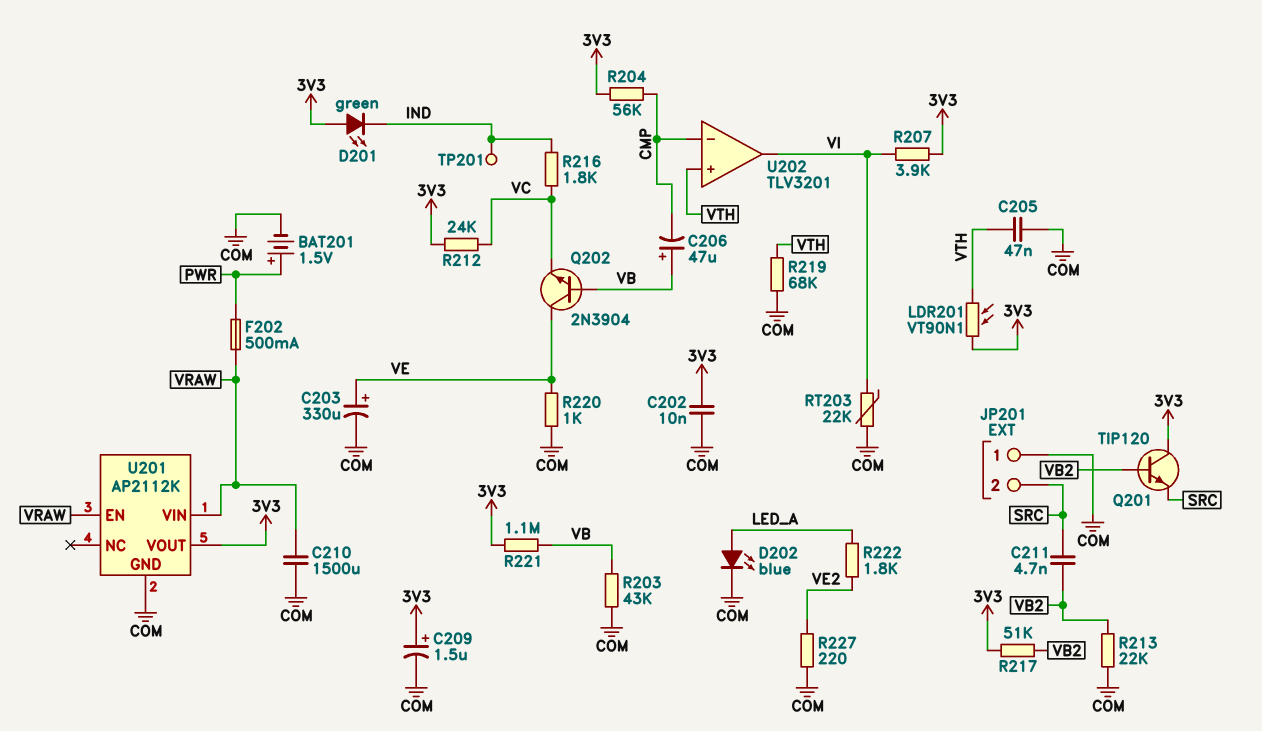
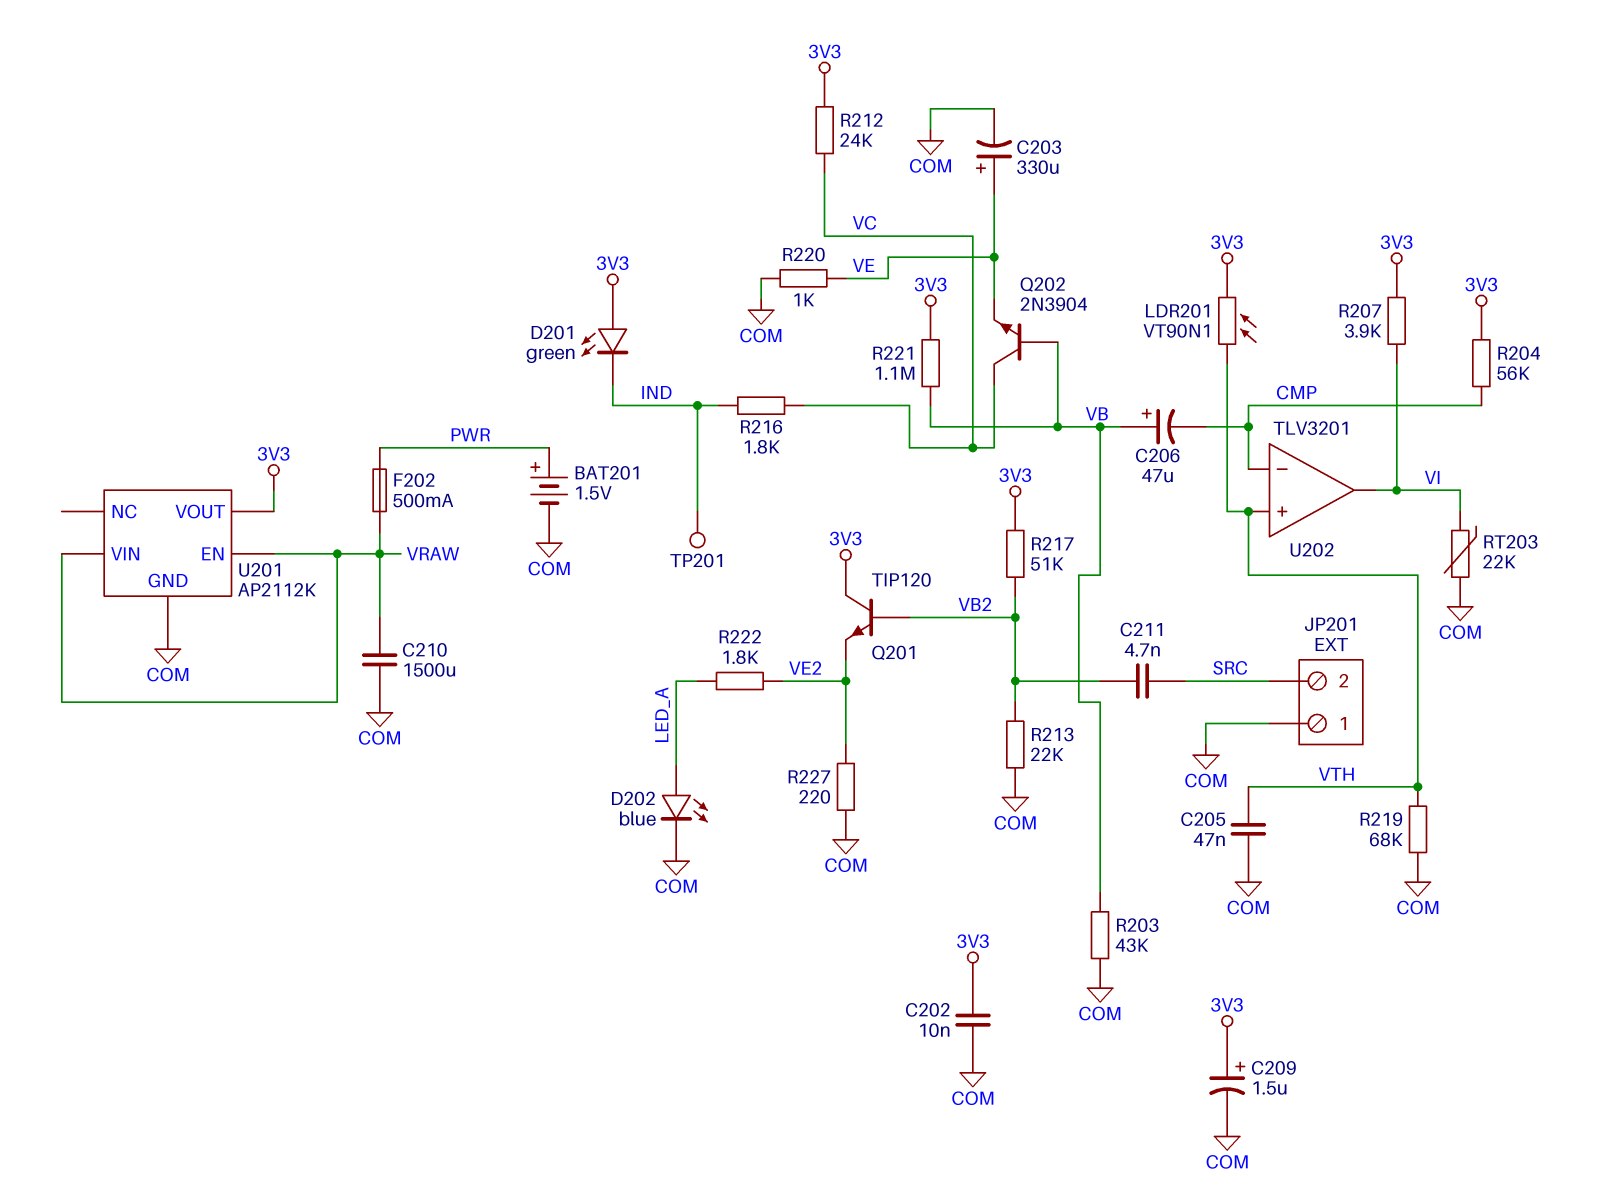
Q201: NPN TIP120 (B VB2, C 3V3, E SRC) -> NPN TIP120 (B VB2, C 3V3, E VE2)
Q202: NPN 2N3904 (B VB, C VE, E VC) -> NPN 2N3904 (B VB, C VC, E VE)

